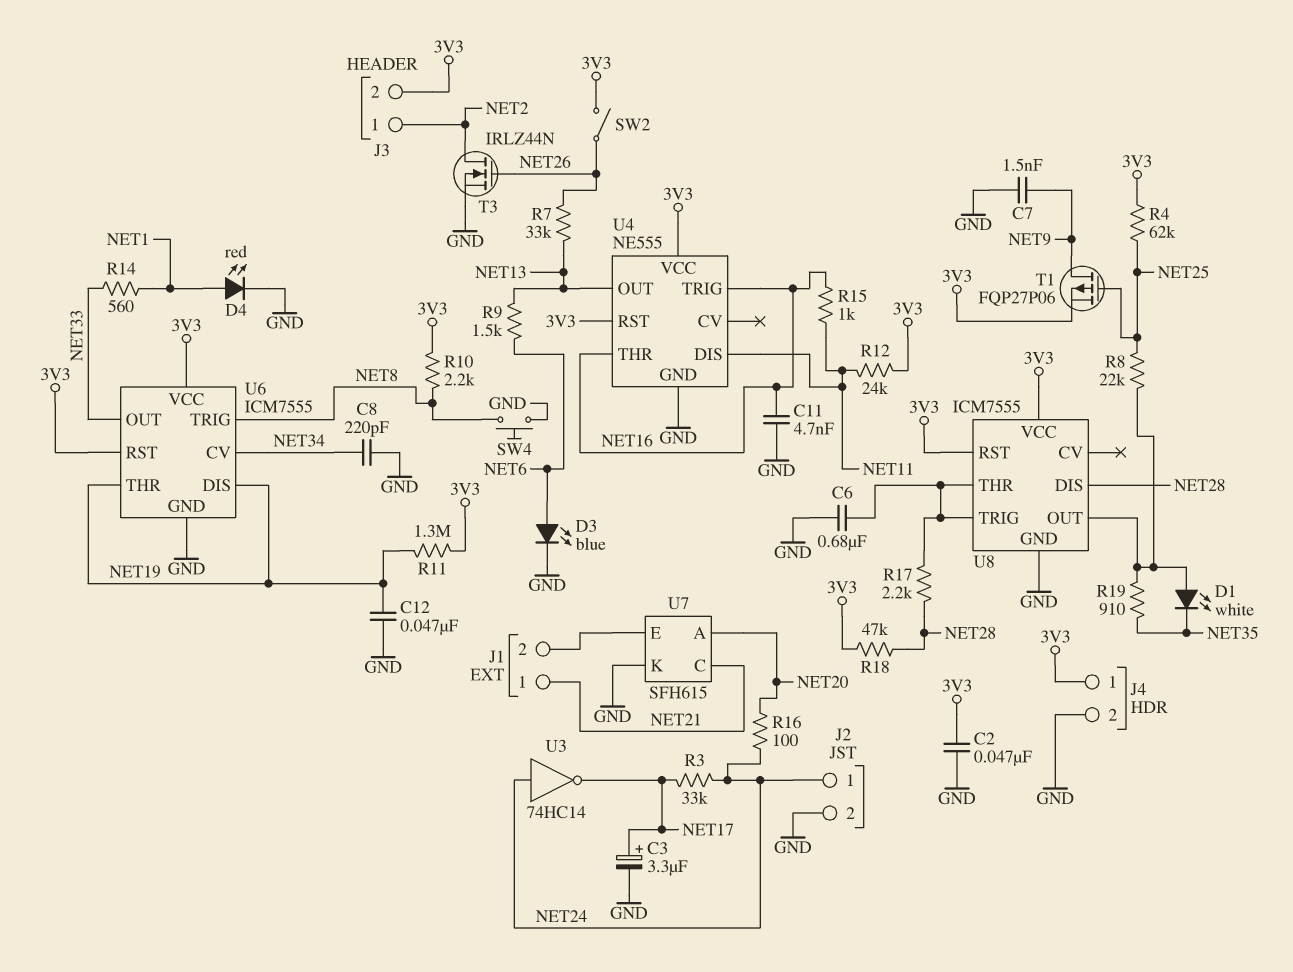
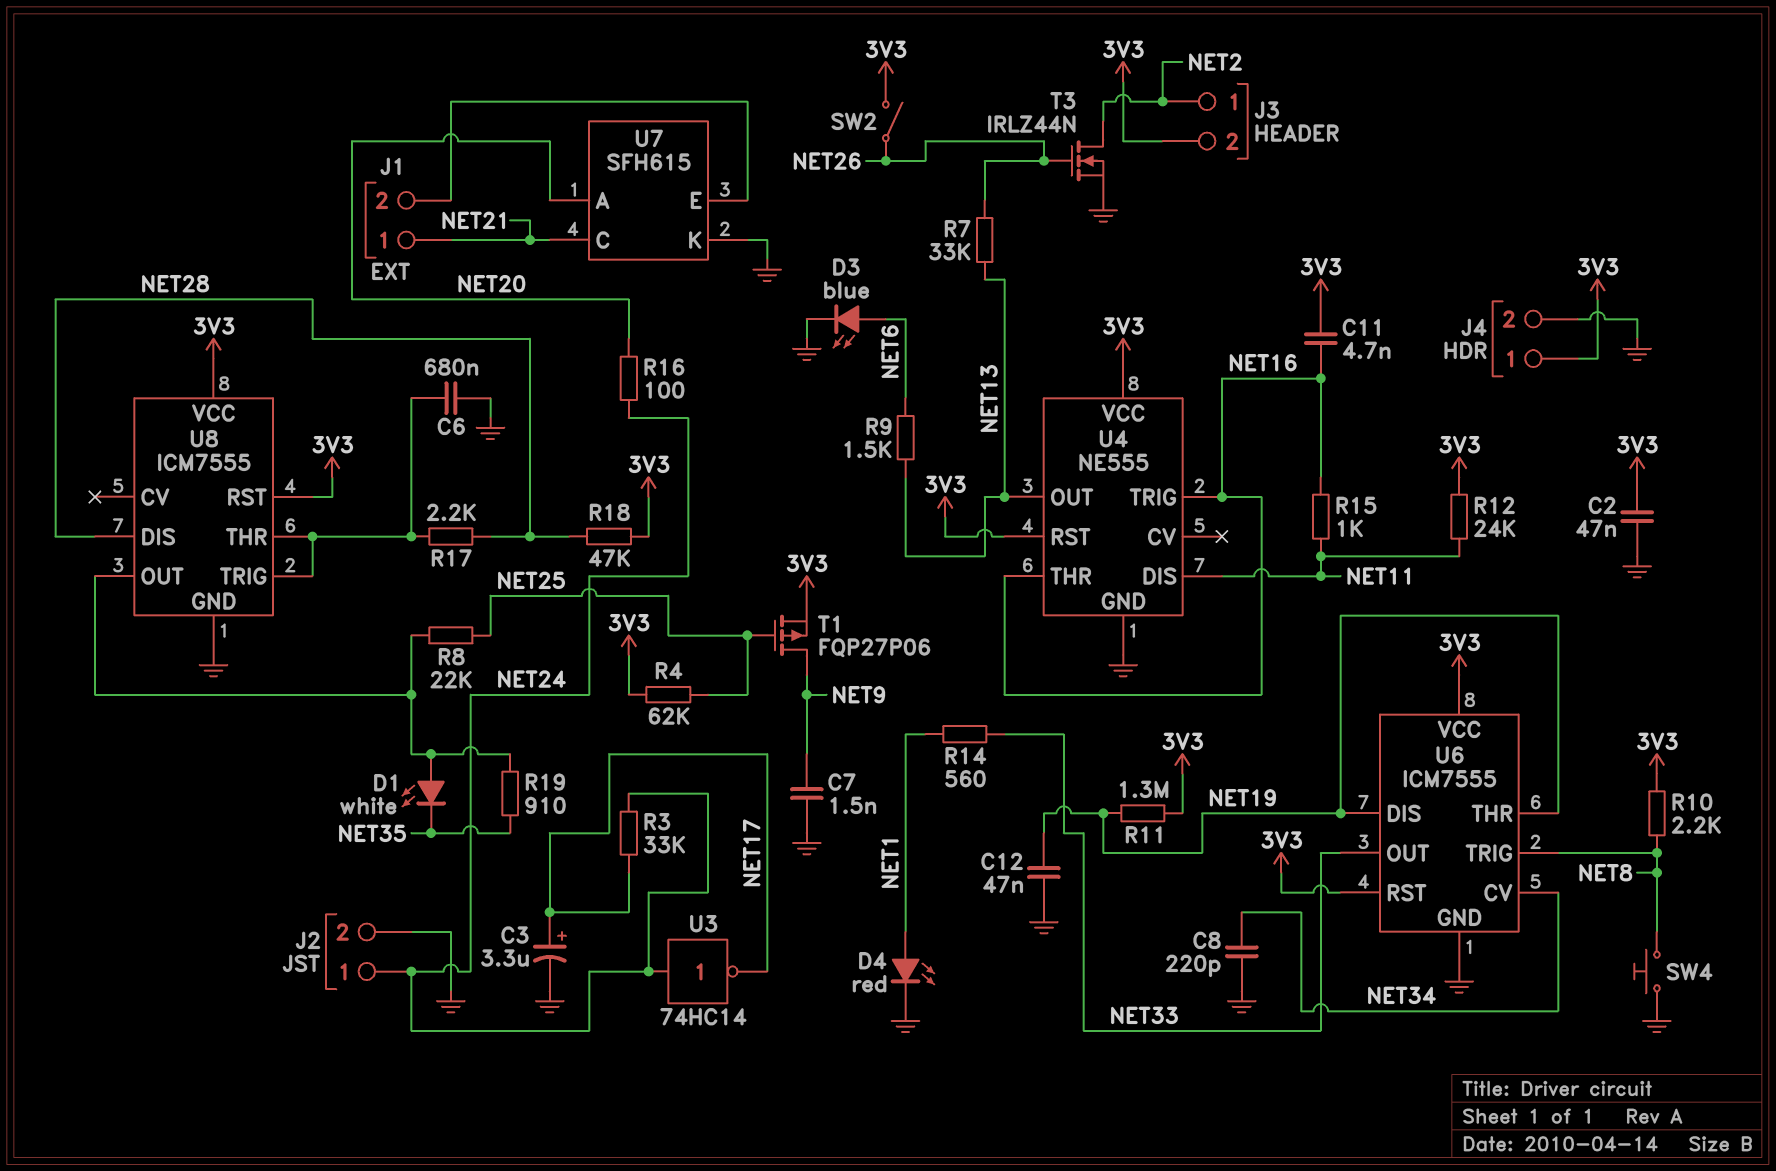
C11: 4.7nF (GND, NET16) -> 4.7nF (3V3, NET16)

